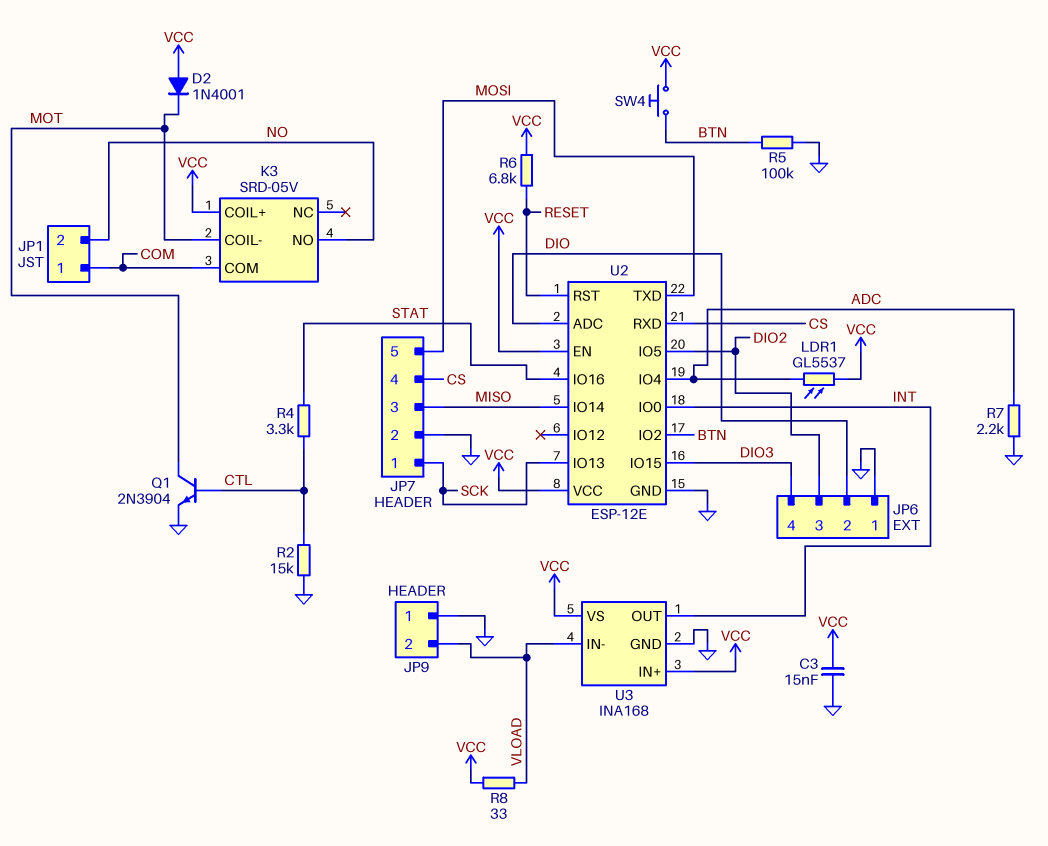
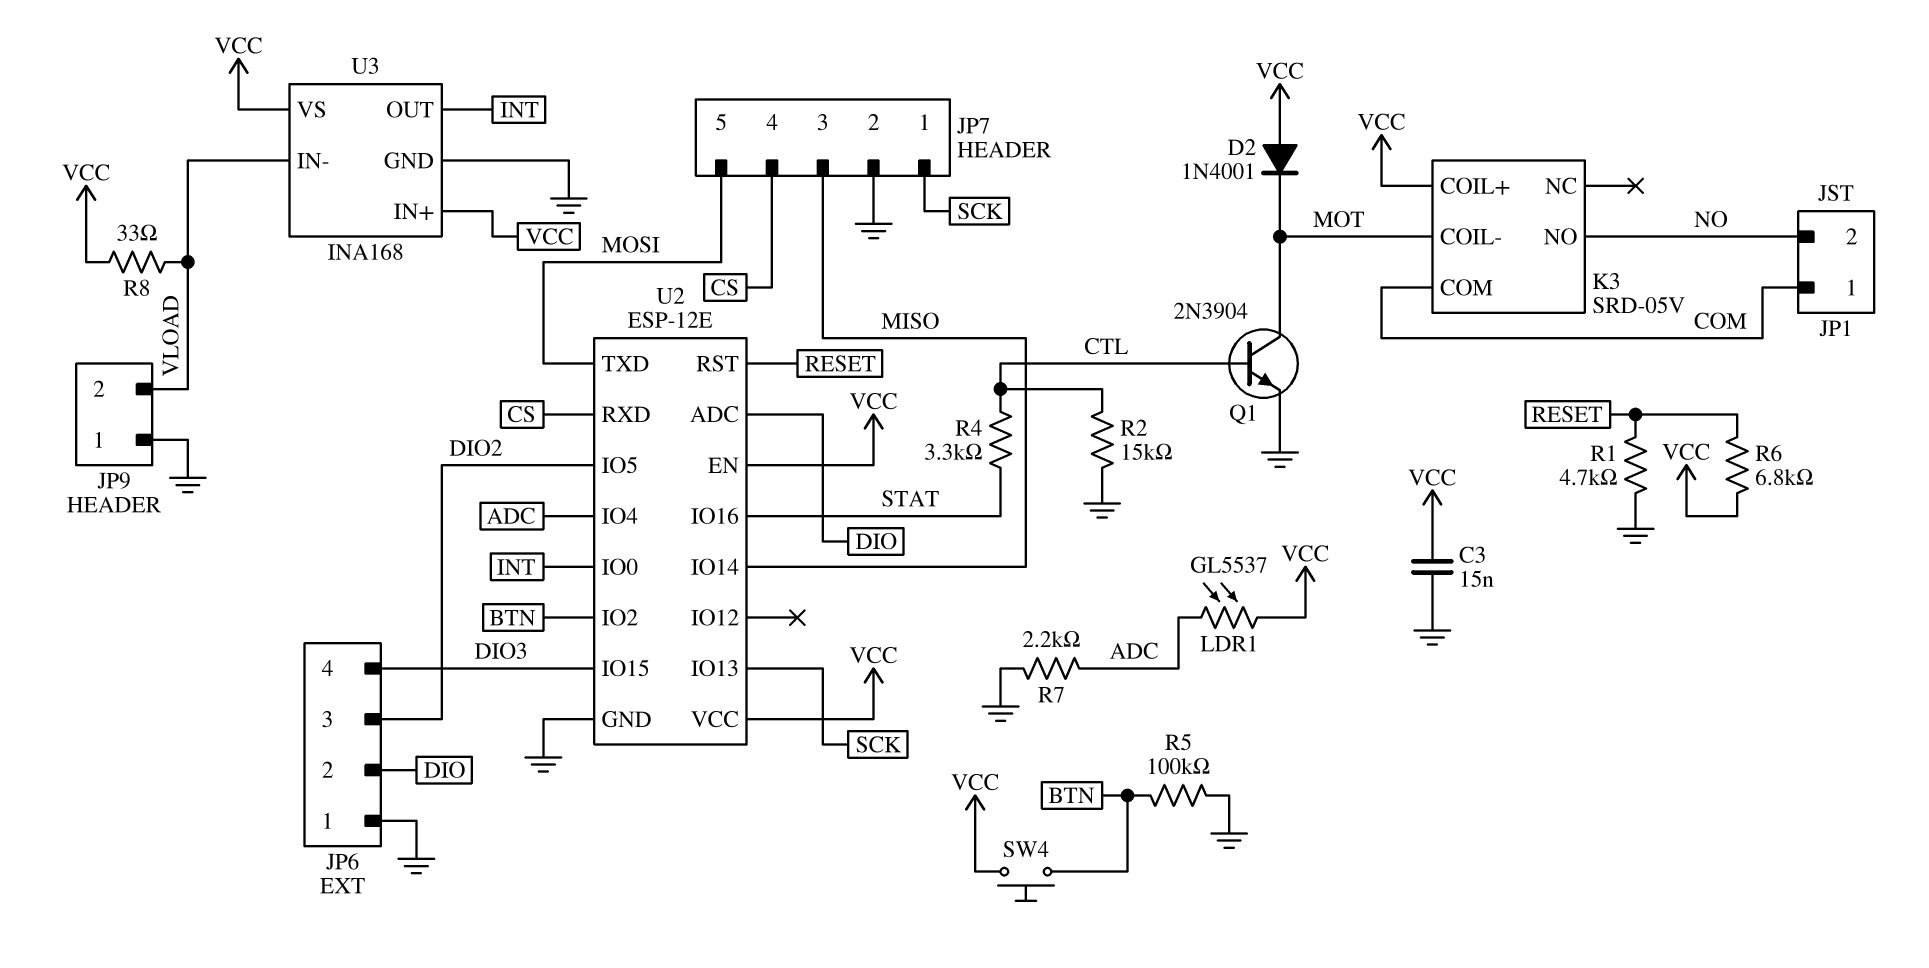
R1: none -> 4.7k (GND, RESET)

